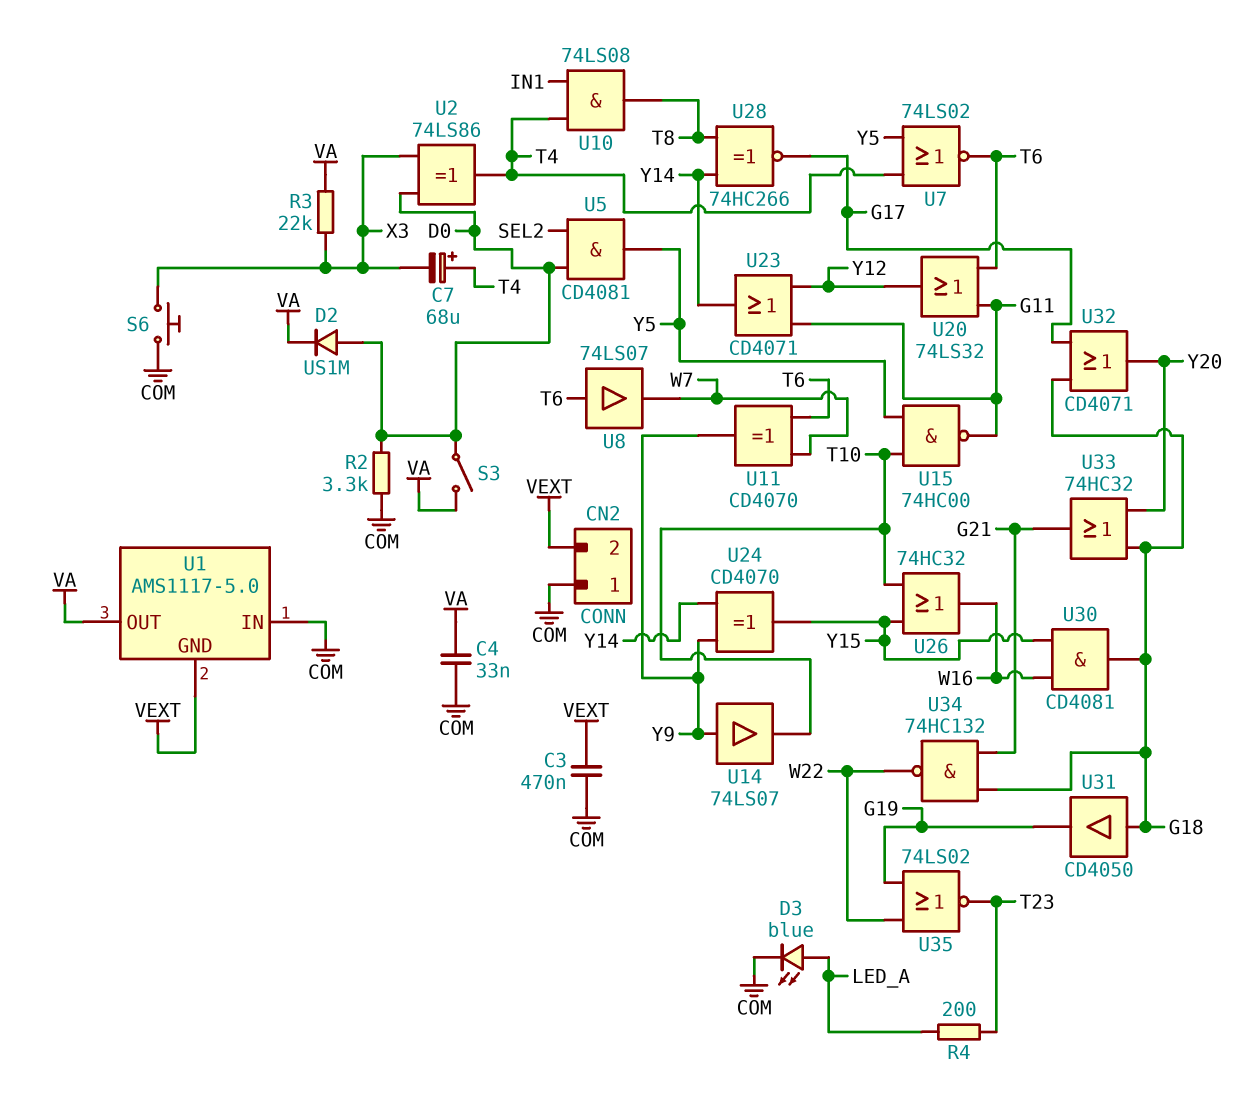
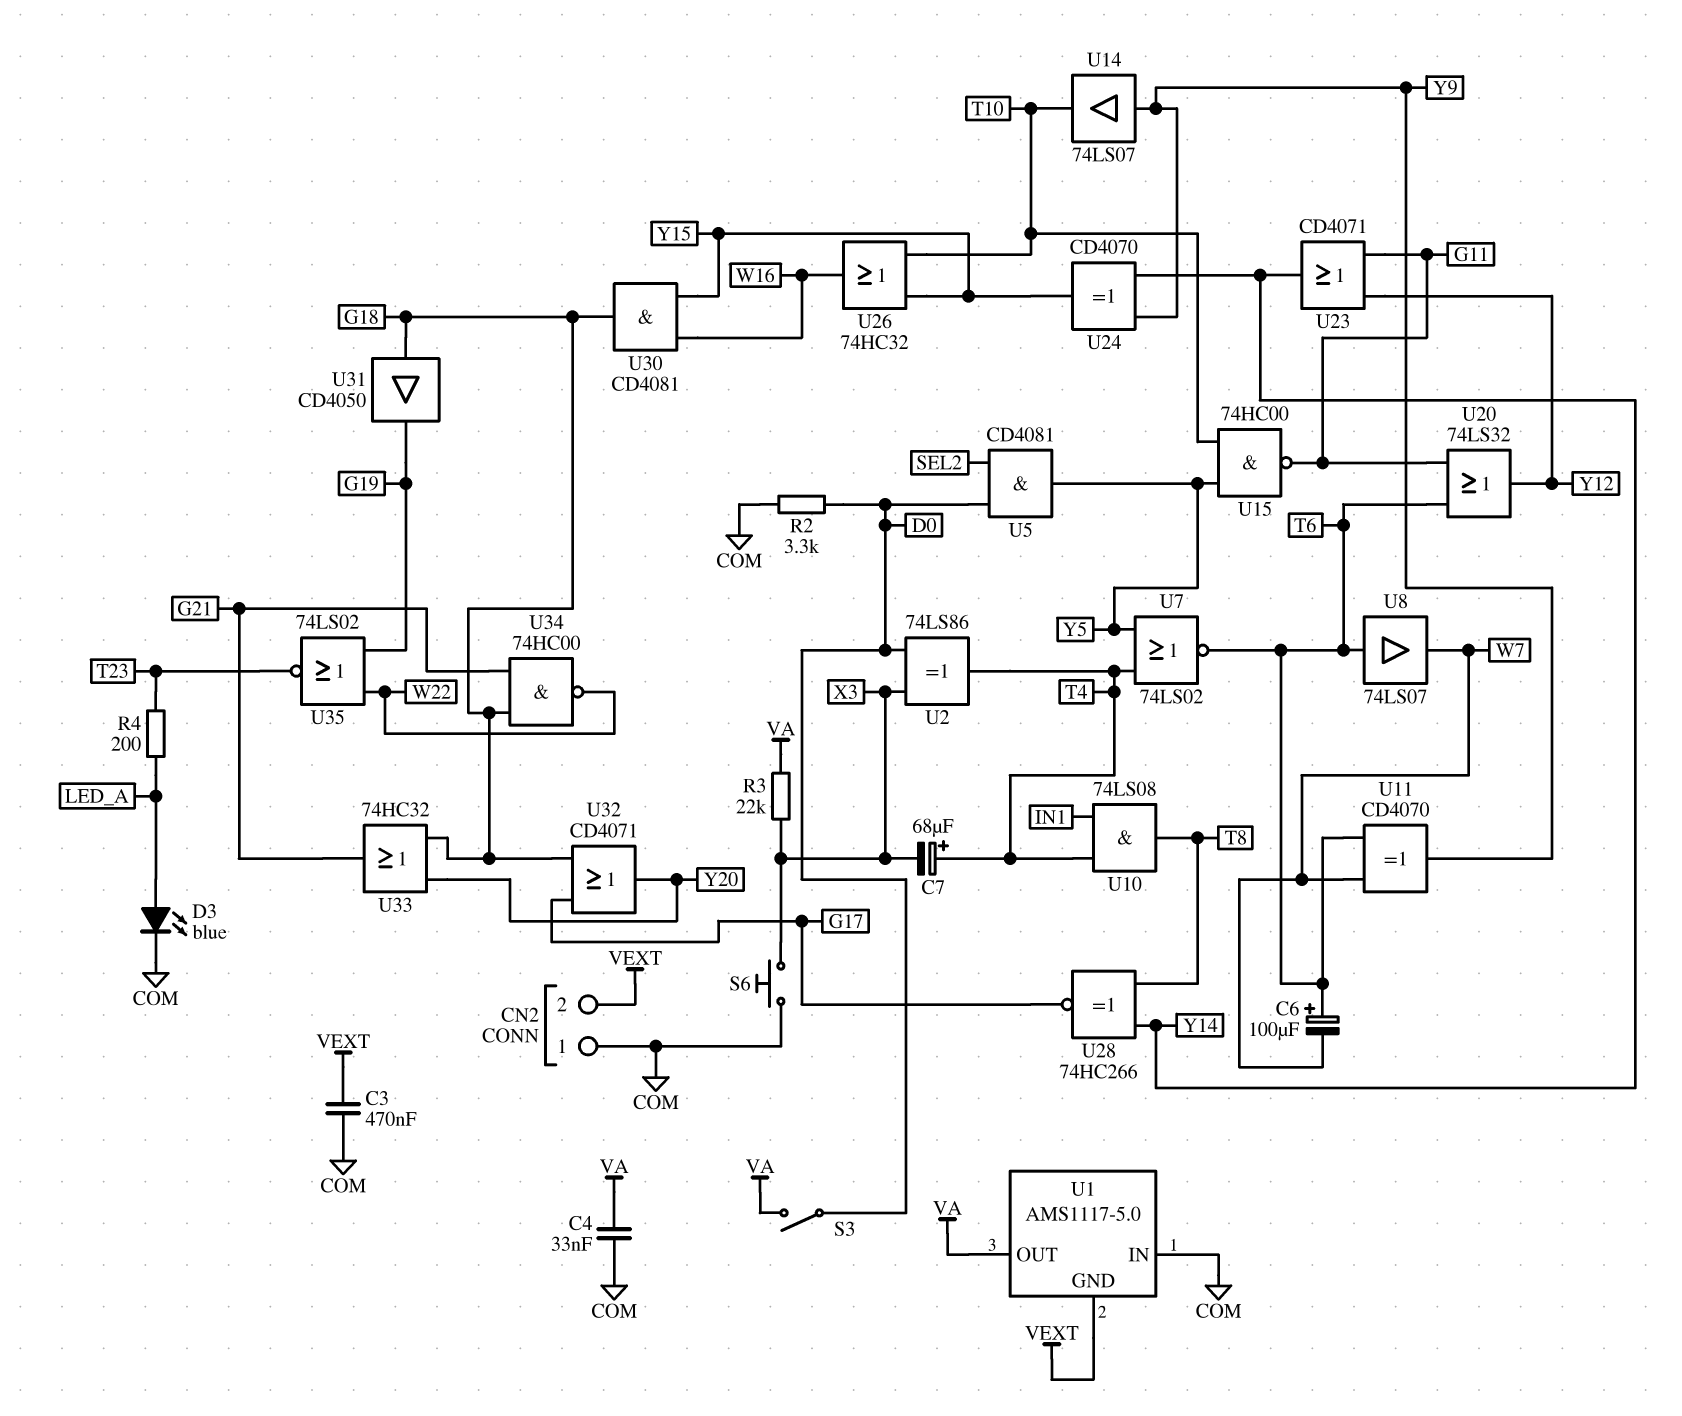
C6: none -> 100uF (plus T6, minus W7)
D2: diode US1M (A D0, K VA) -> none
U34: NAND 74HC132 (in G18, in G21, out W22) -> NAND 74HC00 (in G18, in G21, out W22)

